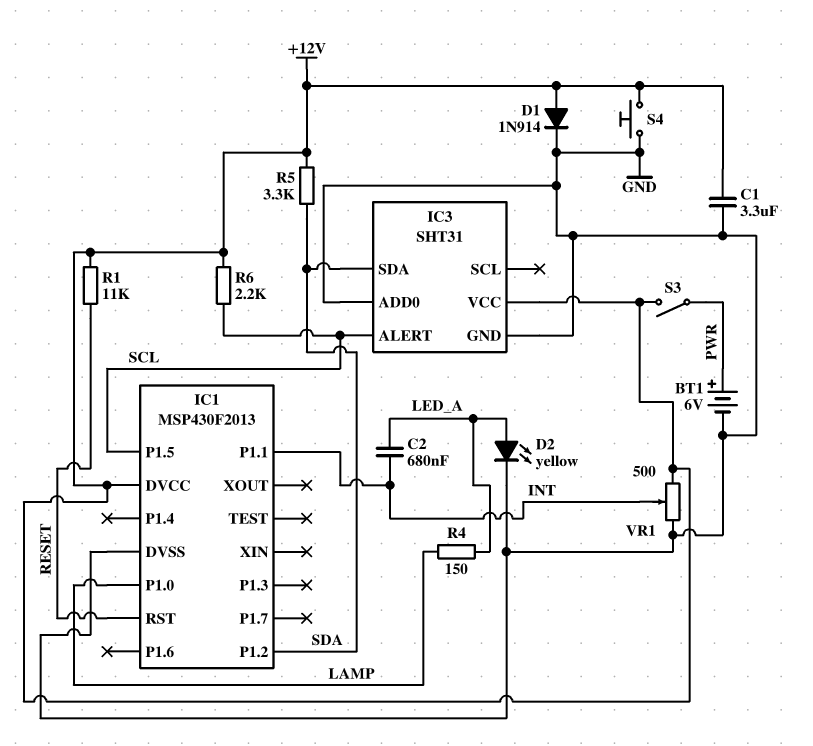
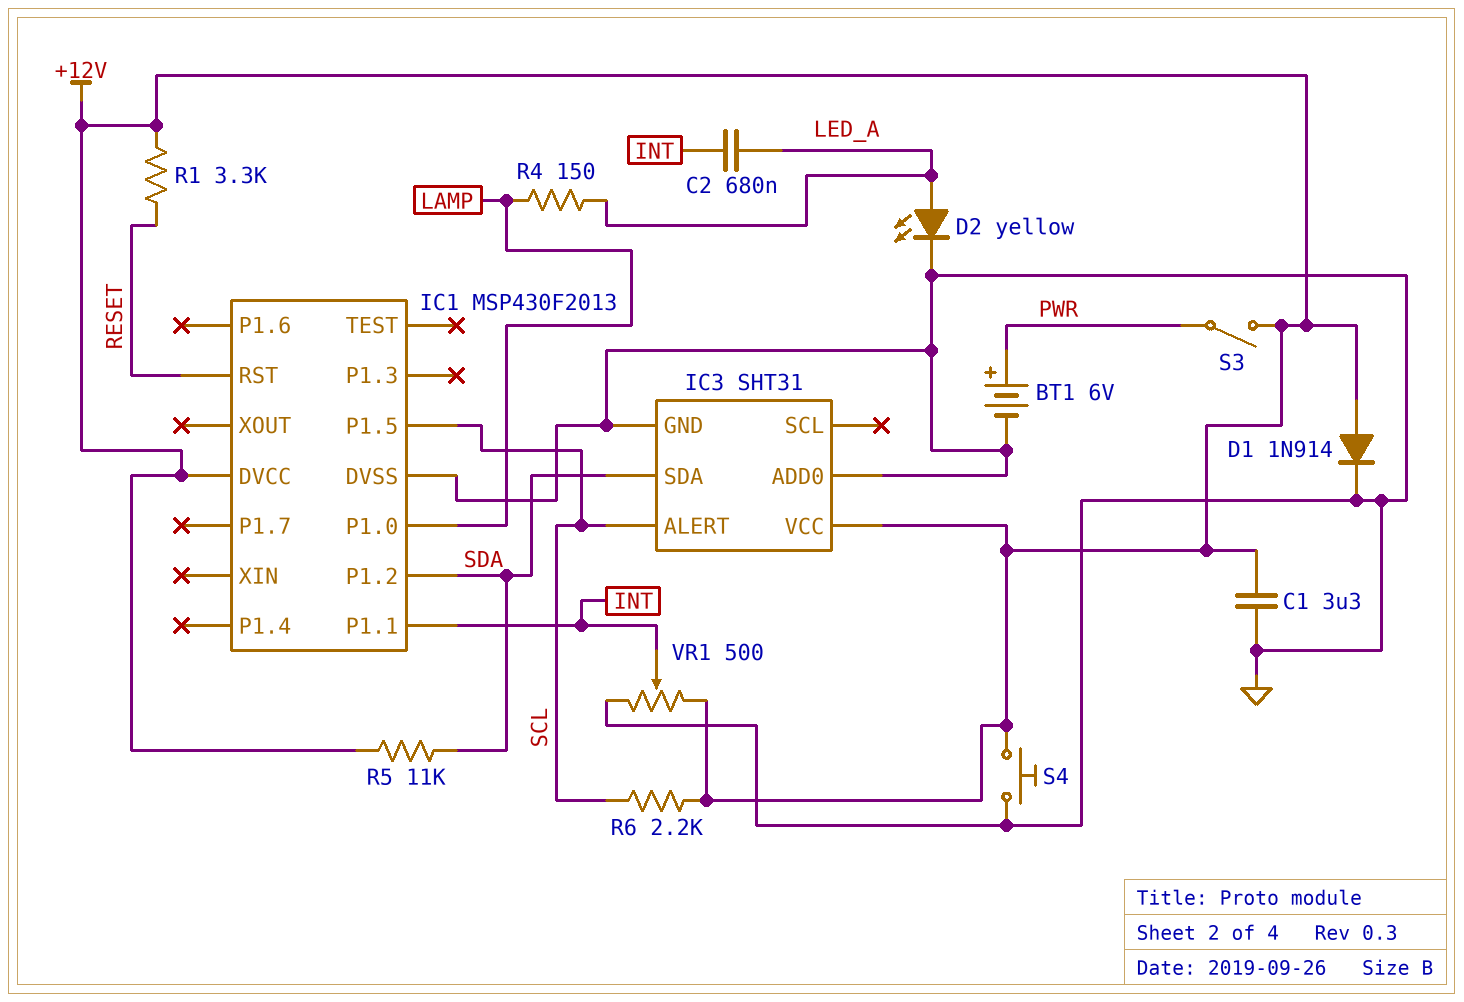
R1: 11k (+12V, RESET) -> 3.3k (+12V, RESET)
R5: 3.3k (+12V, SDA) -> 11k (+12V, SDA)

